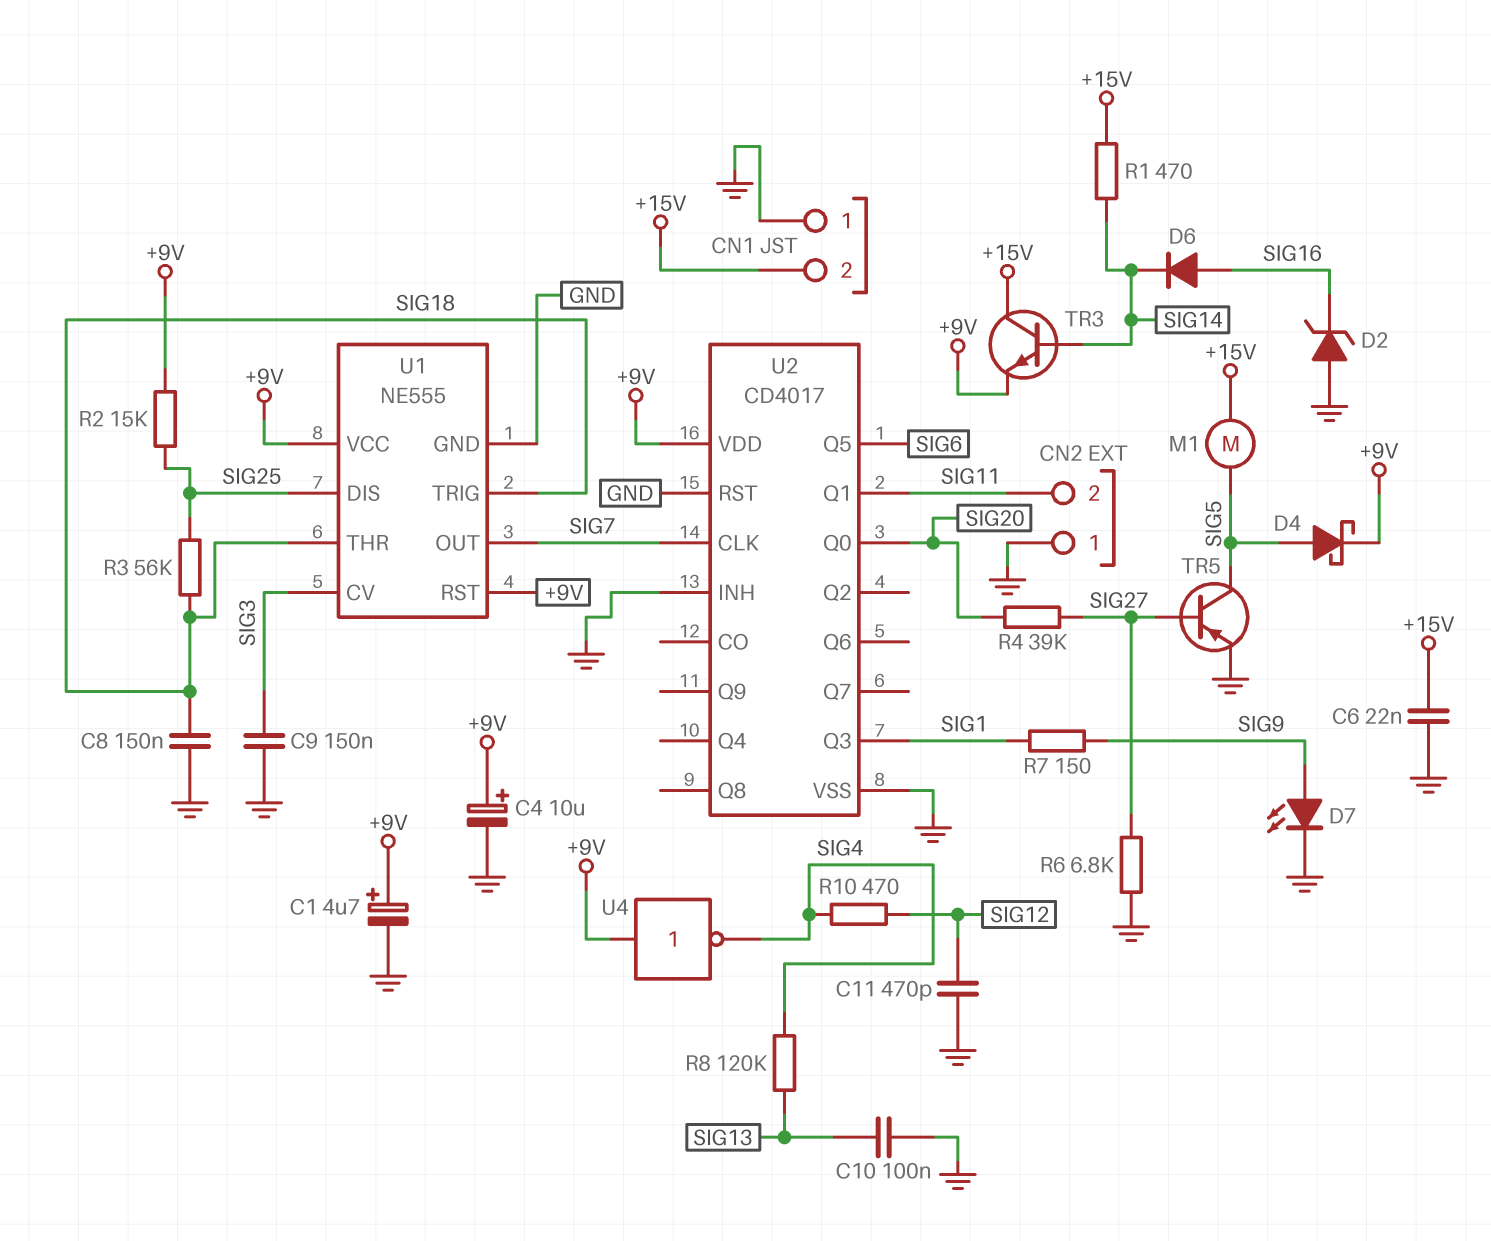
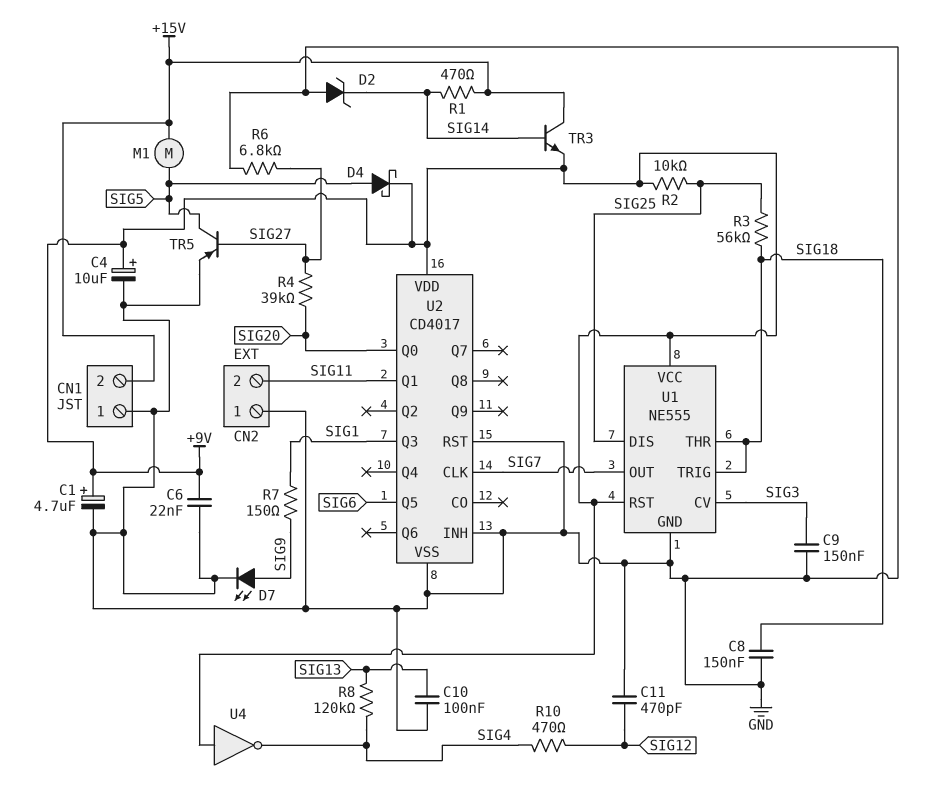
C6: 22nF (+15V, GND) -> 22nF (+9V, GND)
D2: zener (A GND, K SIG16) -> zener (A GND, K SIG14)
D6: diode (A SIG16, K SIG14) -> none
R2: 15k (+9V, SIG25) -> 10k (+9V, SIG25)

